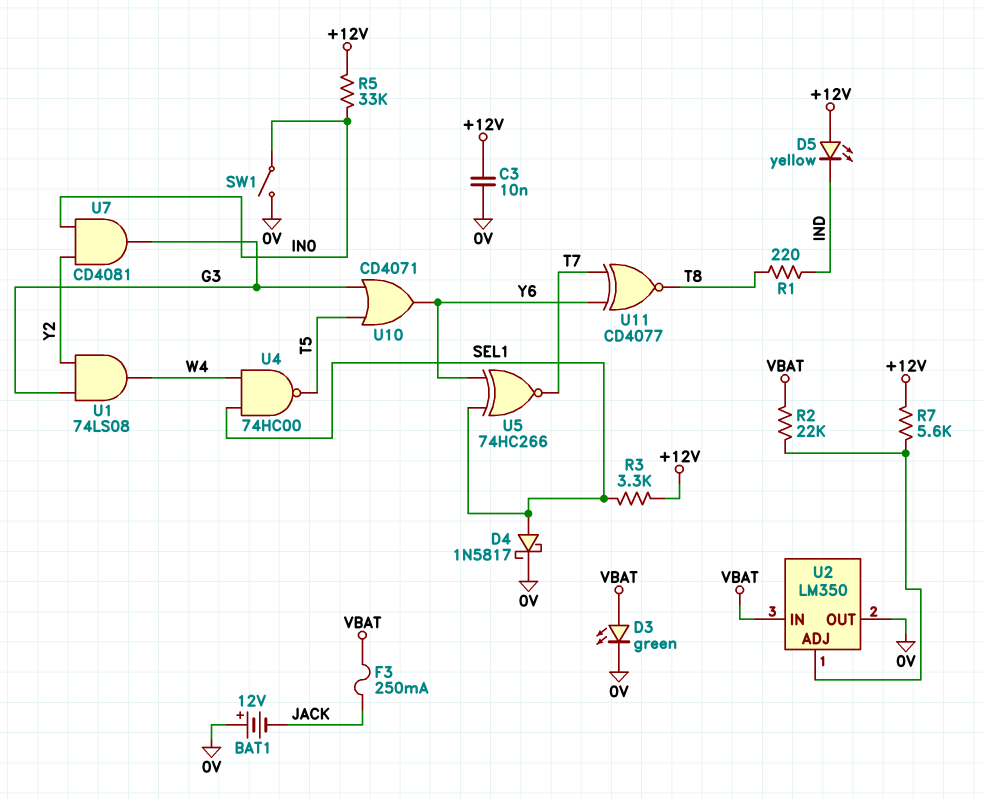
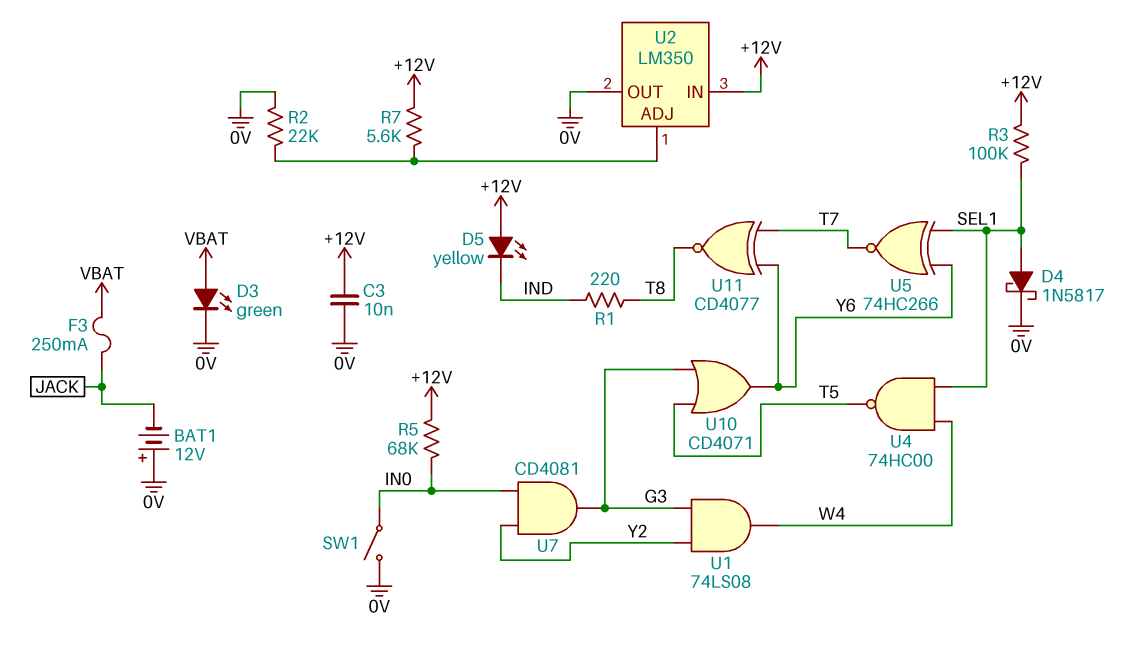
R2: 22k (U2/ADJ, VBAT) -> 22k (0V, U2/ADJ)
R3: 3.3k (+12V, SEL1) -> 100k (+12V, SEL1)
R5: 33k (+12V, IN0) -> 68k (+12V, IN0)
U2 pin IN: VBAT -> +12V

